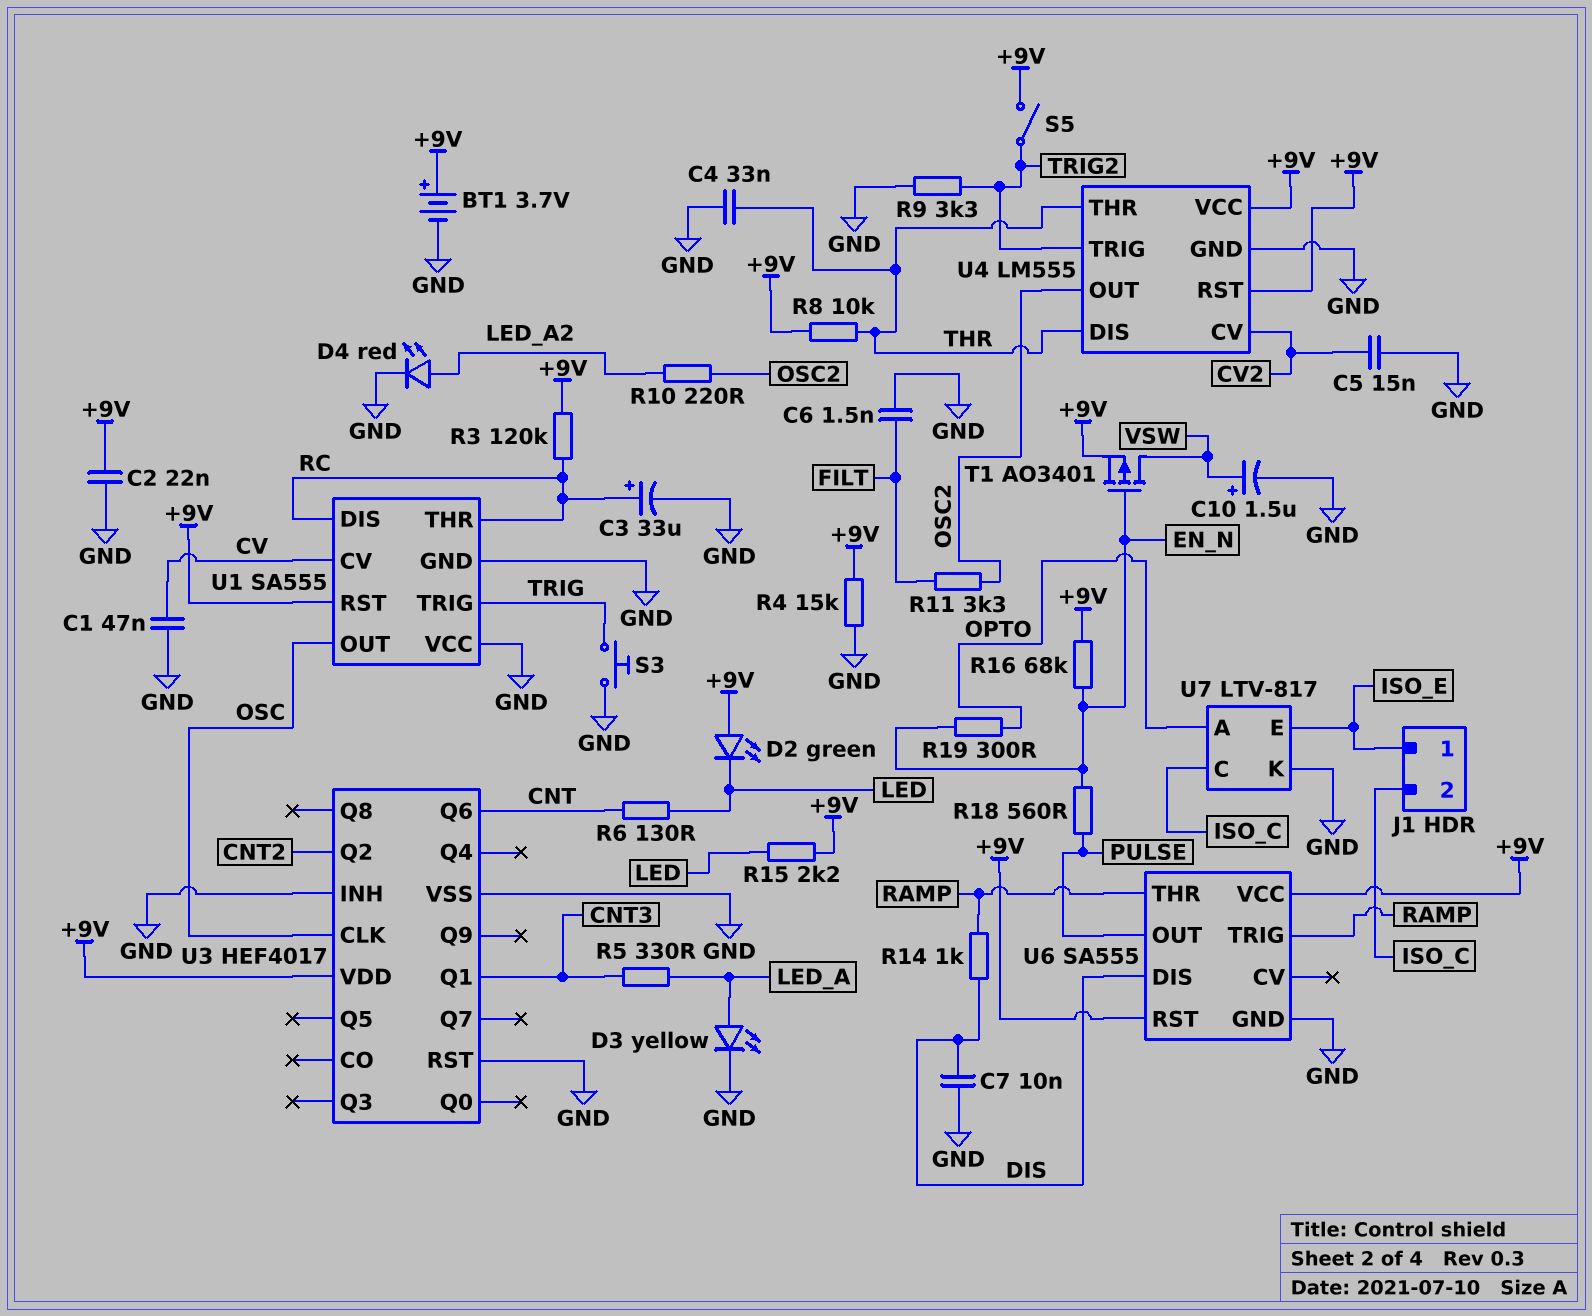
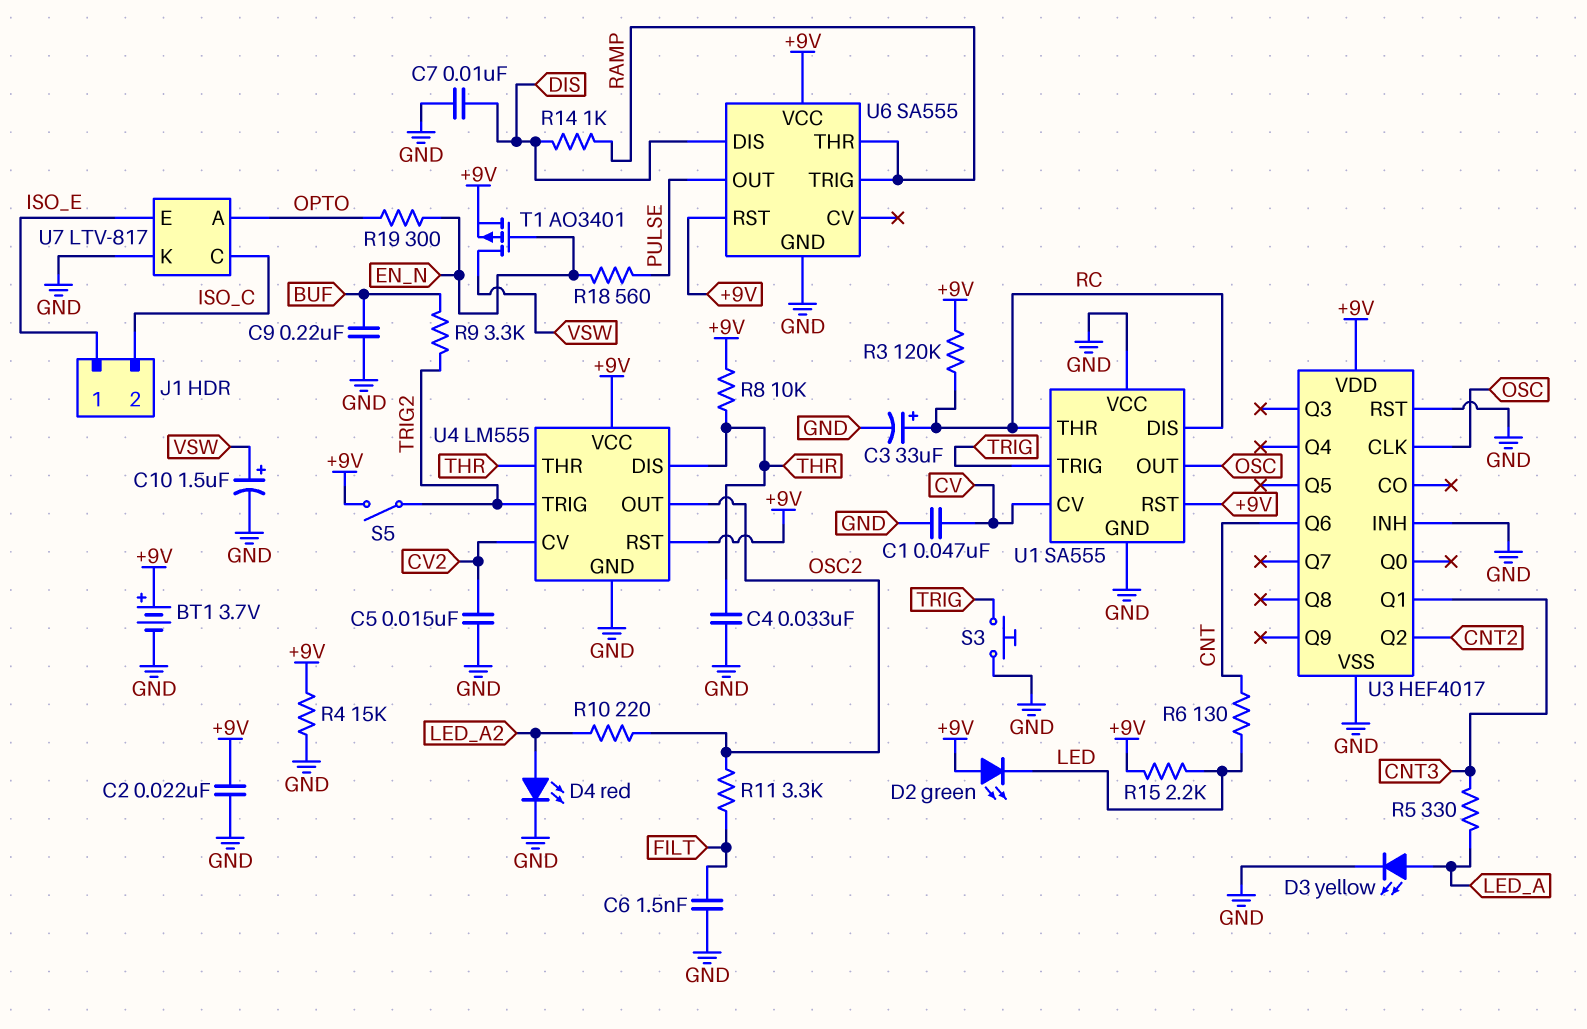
C9: none -> 220nF (BUF, GND)
R9: 3.3k (GND, TRIG2) -> 3.3k (BUF, TRIG2)
R16: 68k (+9V, EN_N) -> none

